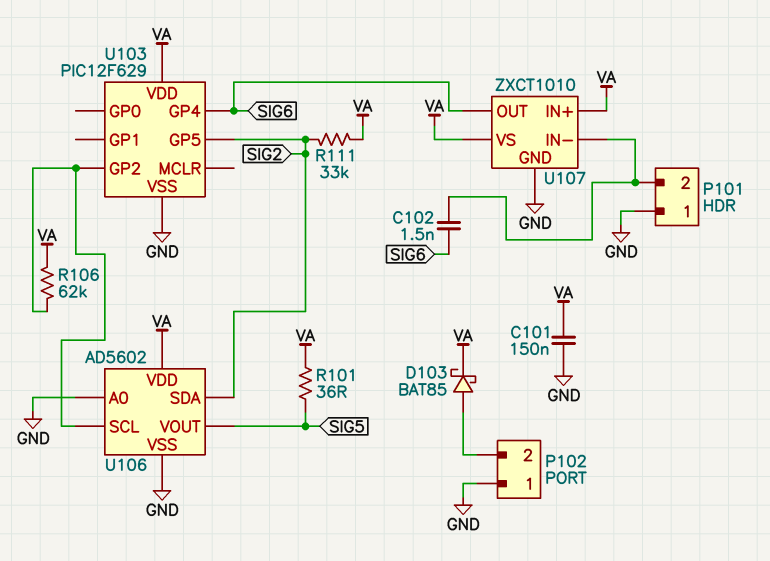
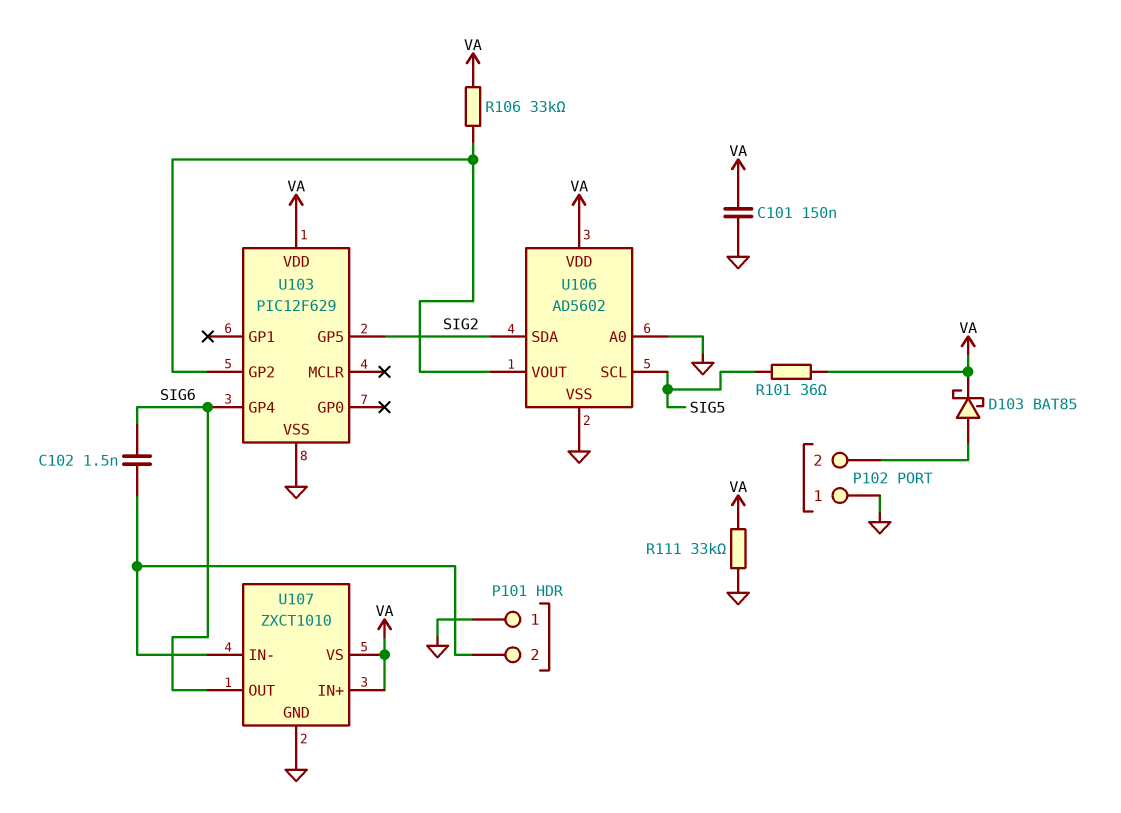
R106: 62k (U103/GP2, VA) -> 33k (U103/GP2, VA)
R111: 33k (SIG2, VA) -> 33k (GND, VA)
U106 pin SCL: U103/GP2 -> SIG5
U106 pin VOUT: SIG5 -> U103/GP2

